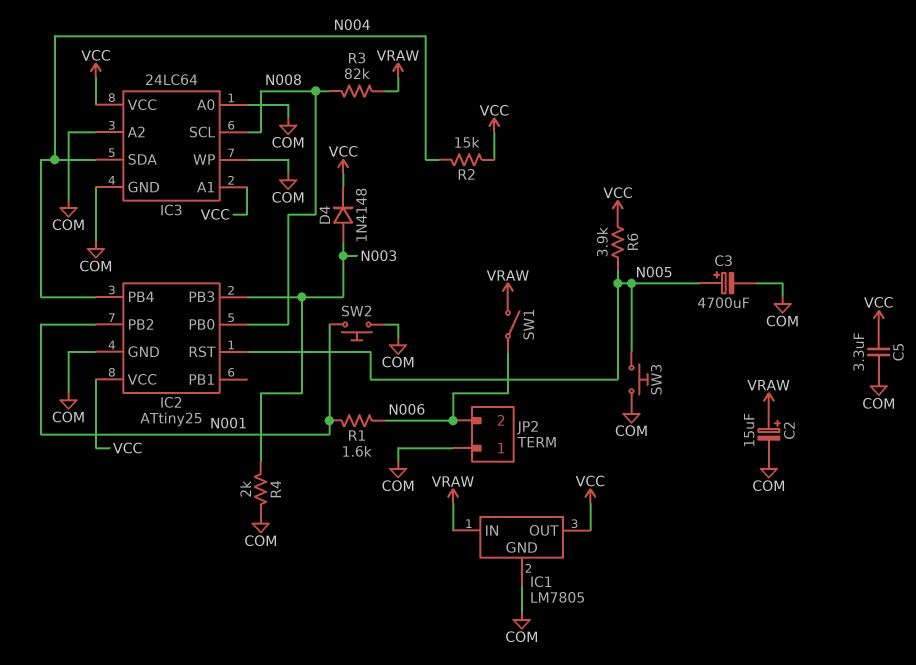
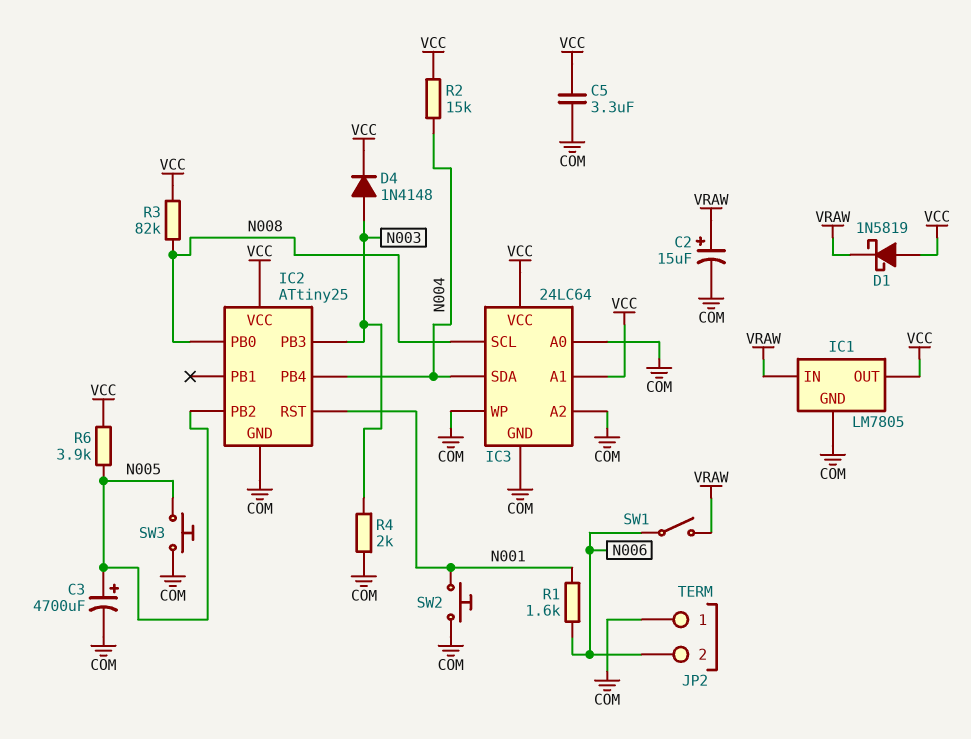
D1: none -> schottky 1N5819 (A VCC, K VRAW)
IC2 pin PB2: N001 -> N005
IC2 pin RST: N005 -> N001
R3: 82k (N008, VRAW) -> 82k (N008, VCC)

